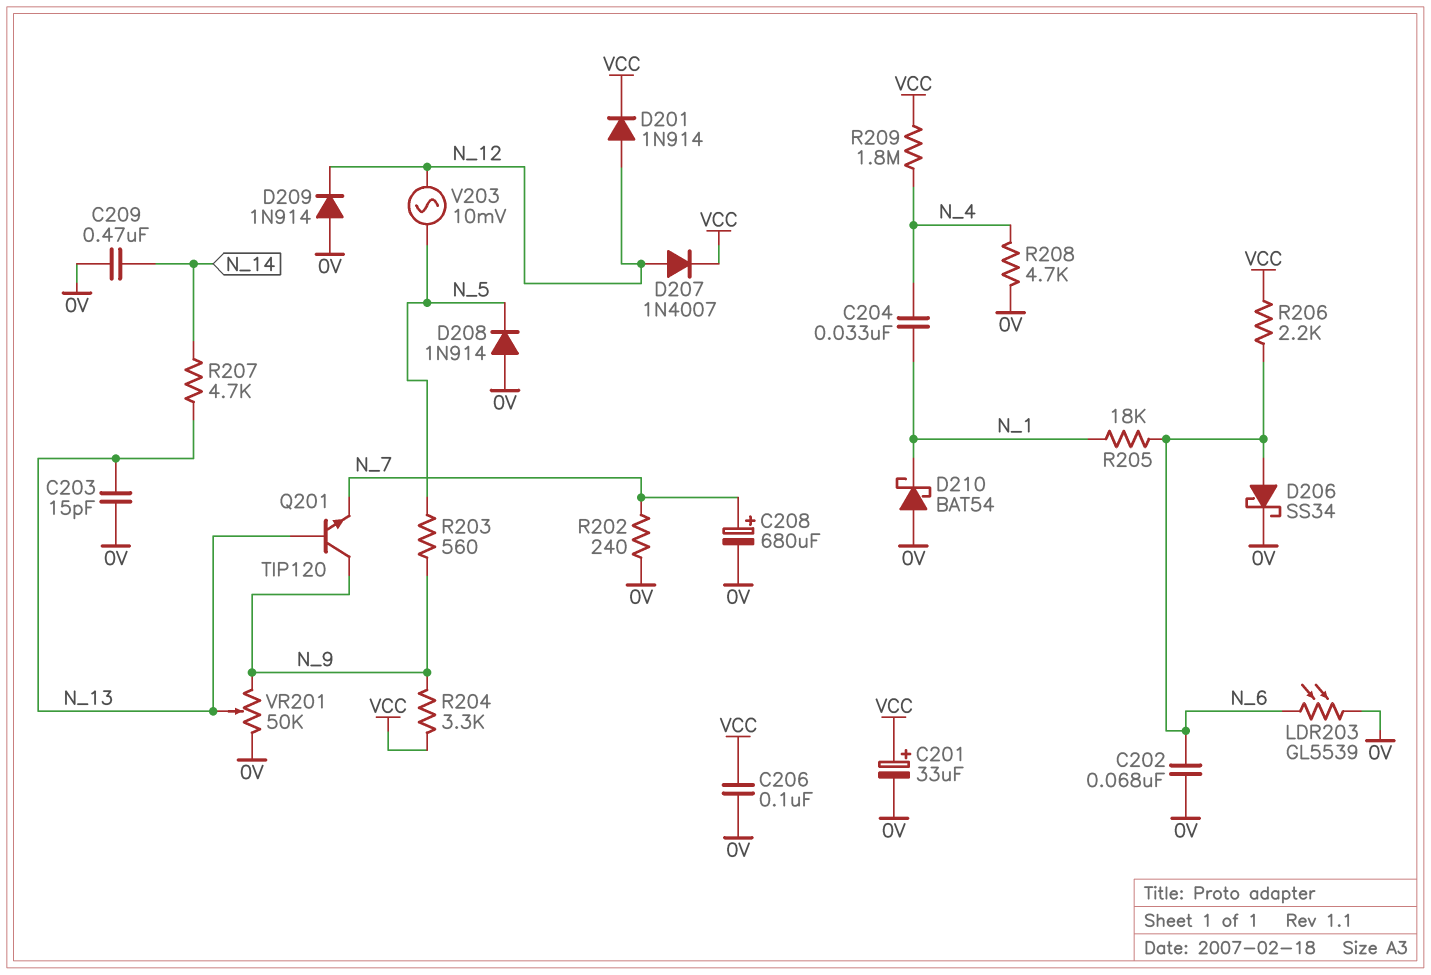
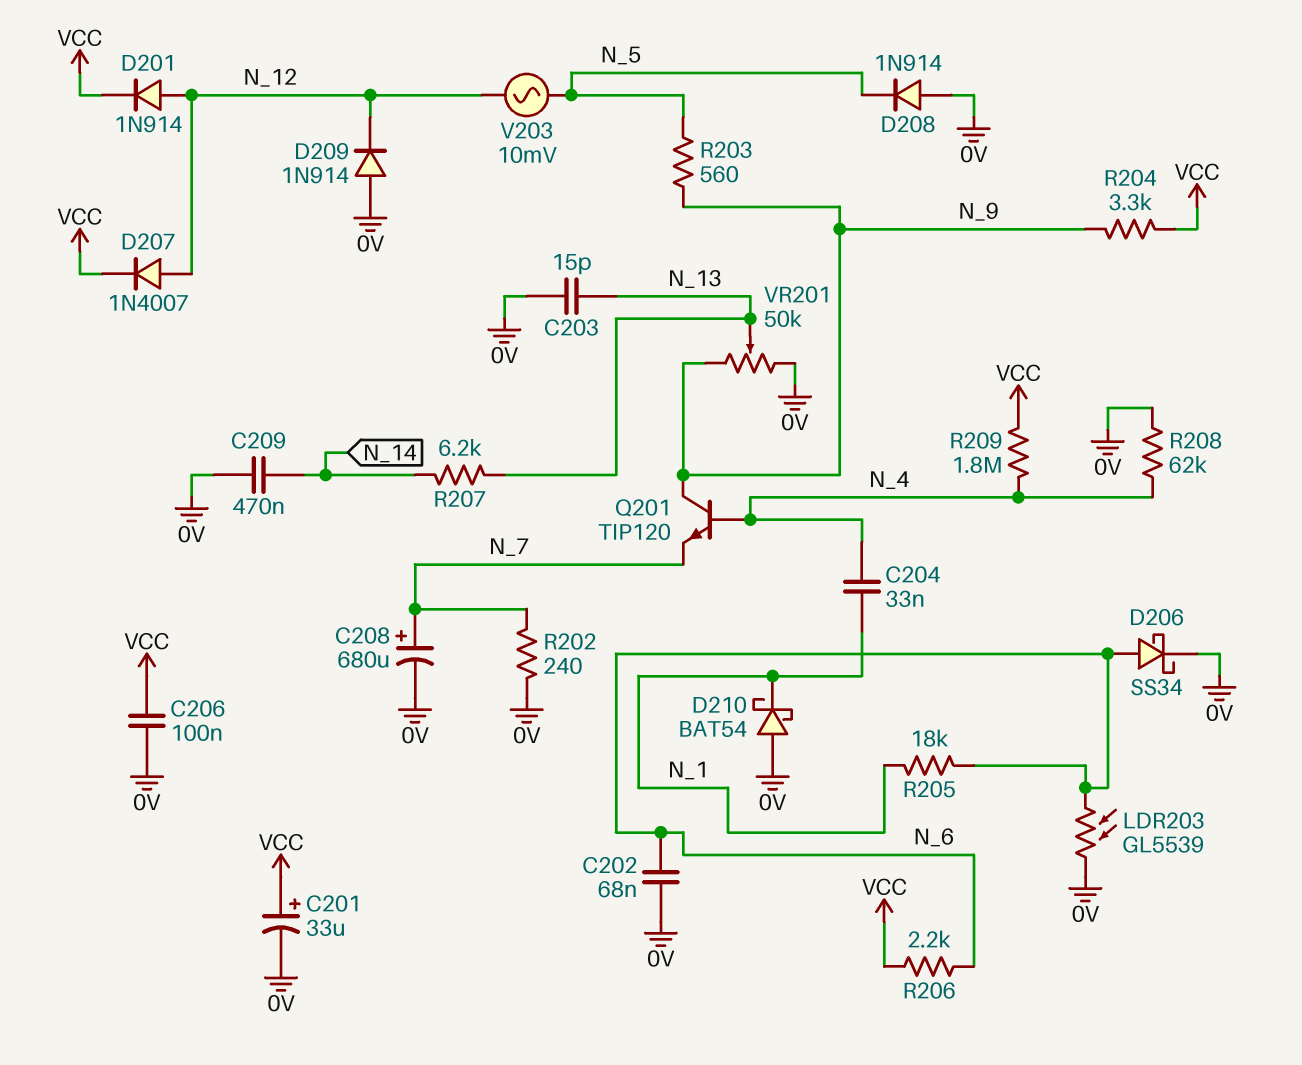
Q201: NPN TIP120 (B N_13, C N_9, E N_7) -> NPN TIP120 (B N_4, C N_9, E N_7)
R207: 4.7k (N_13, N_14) -> 6.2k (N_13, N_14)
R208: 4.7k (0V, N_4) -> 62k (0V, N_4)

